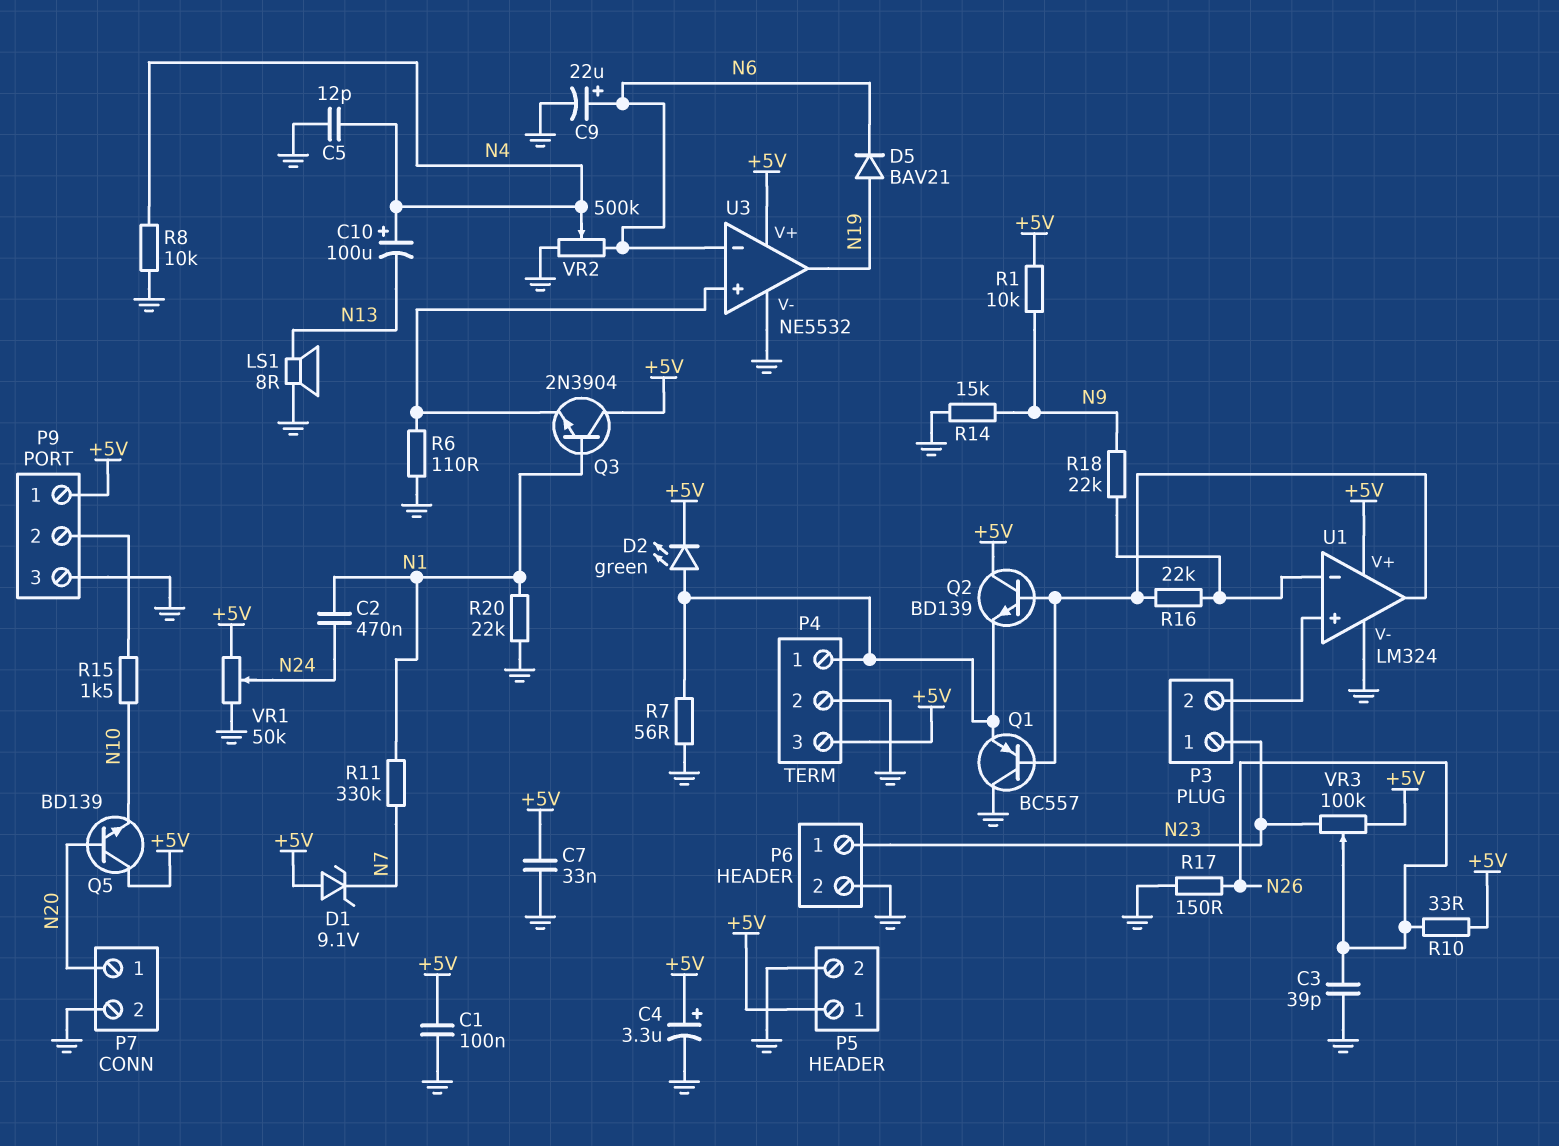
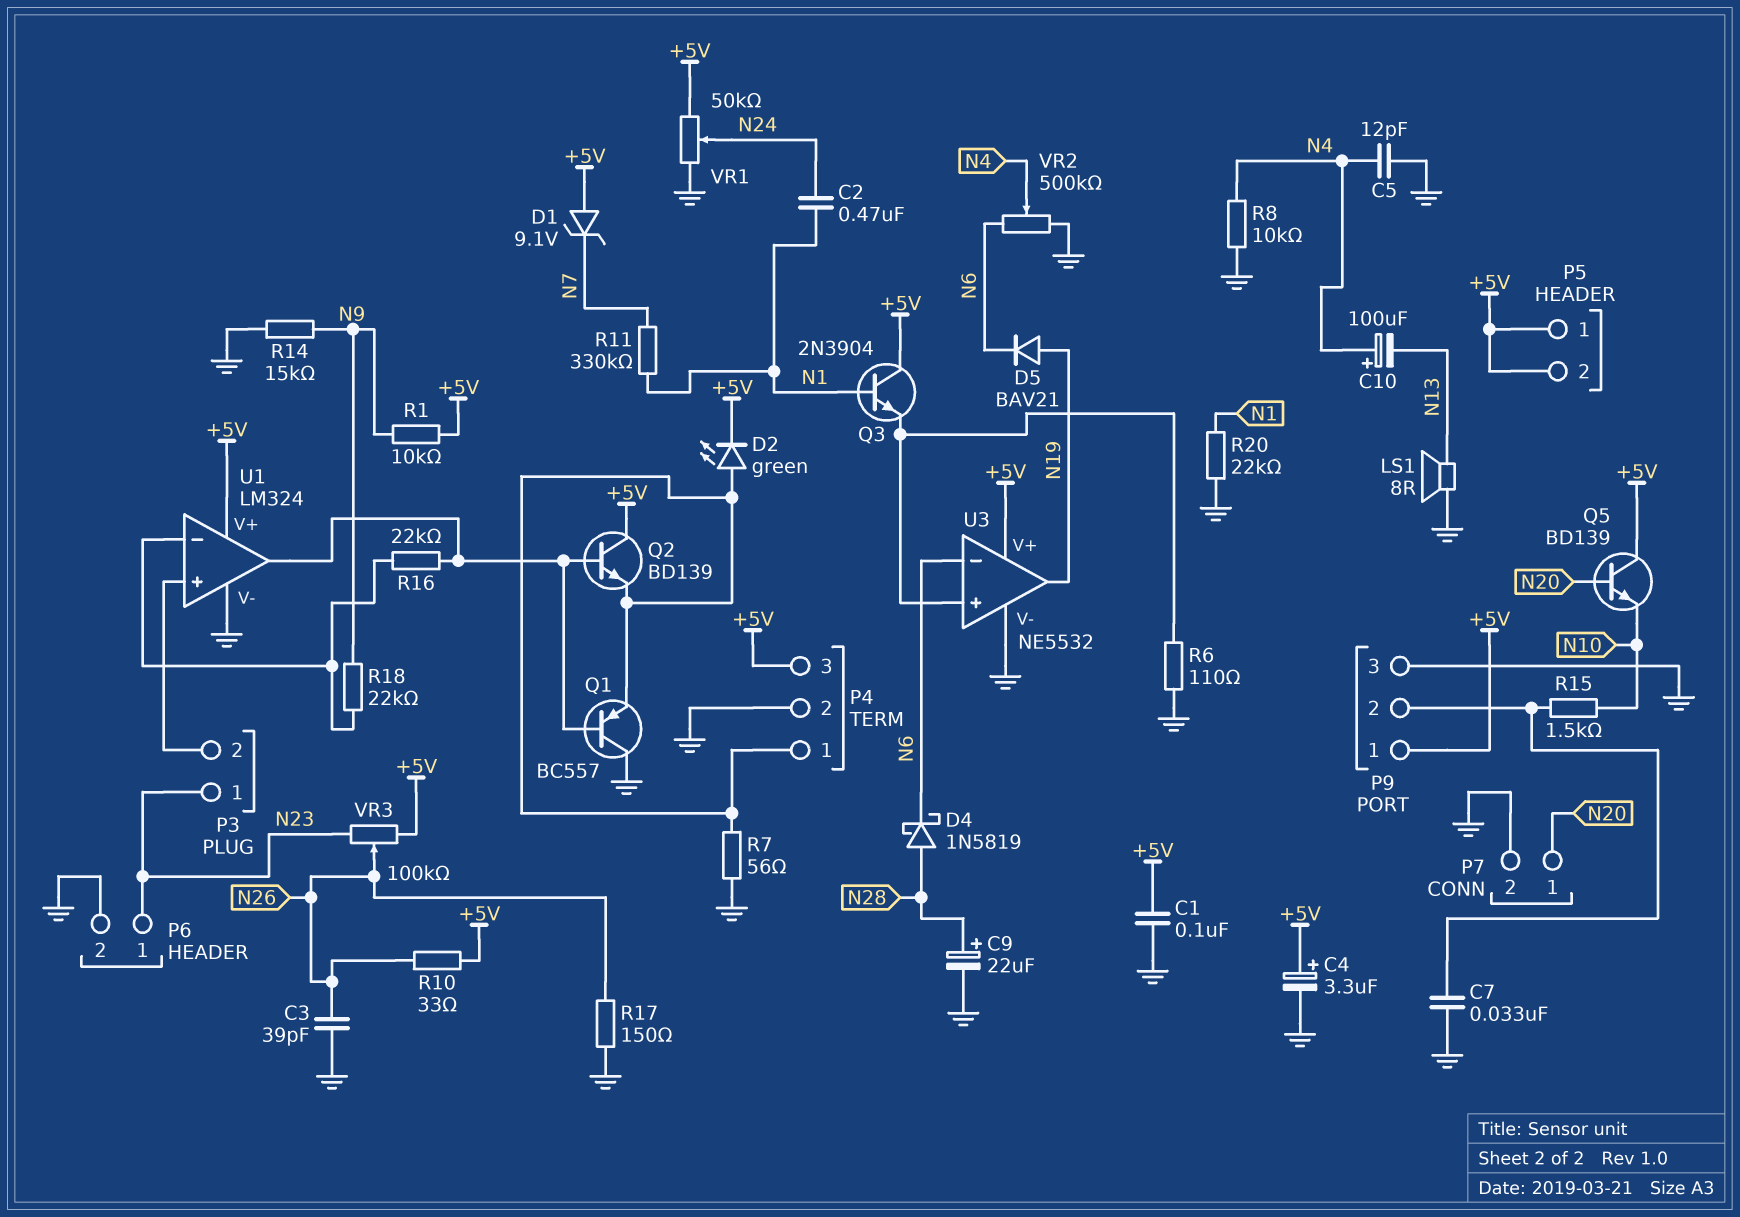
C7: 33nF (+5V, GND) -> 33nF (GND, P9/2)
C9: 22uF (plus N6, minus GND) -> 22uF (plus N28, minus GND)
D4: none -> schottky 1N5819 (A N28, K N6)
P5 pin 2: GND -> +5V

